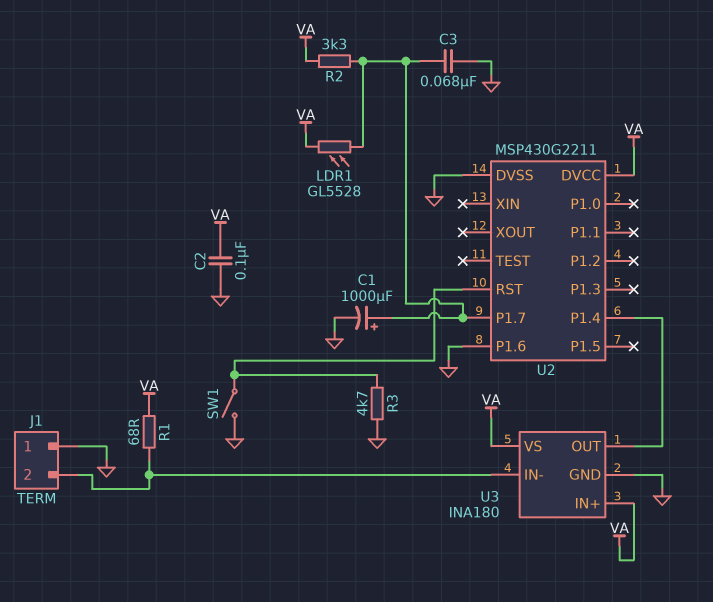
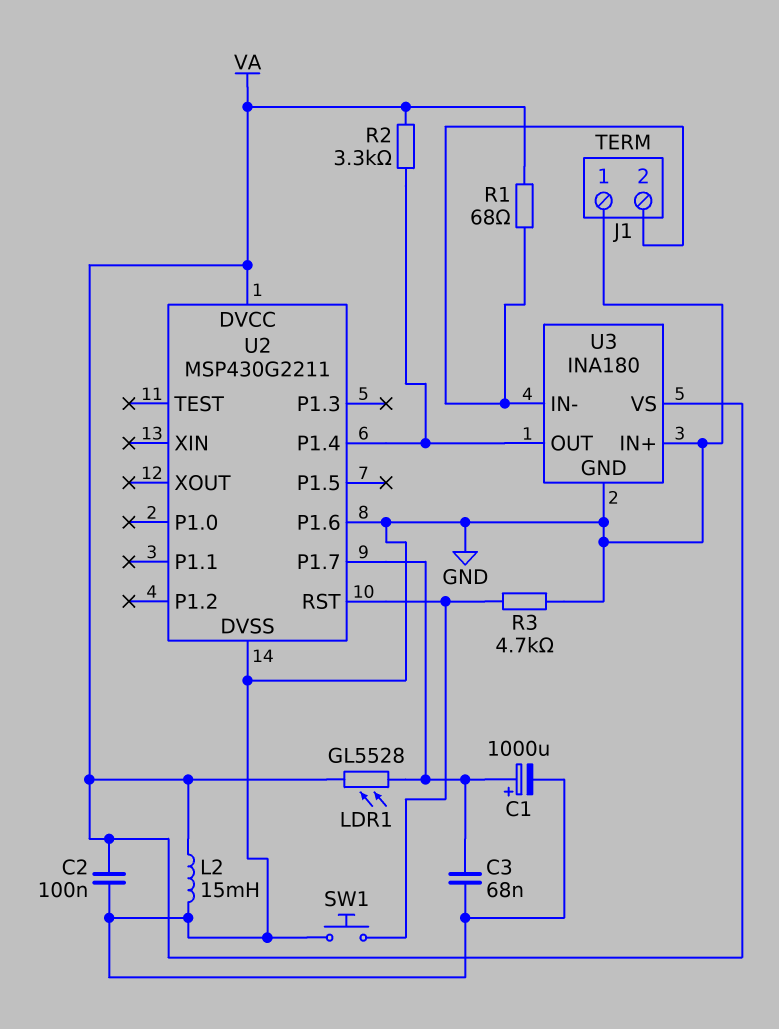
L2: none -> 15mH (GND, VA)
R2: 3.3k (U2/P1.7, VA) -> 3.3k (U2/P1.4, VA)
SW1: switch (GND, U2/RST) -> button (GND, U2/RST)
U3 pin IN+: VA -> GND

